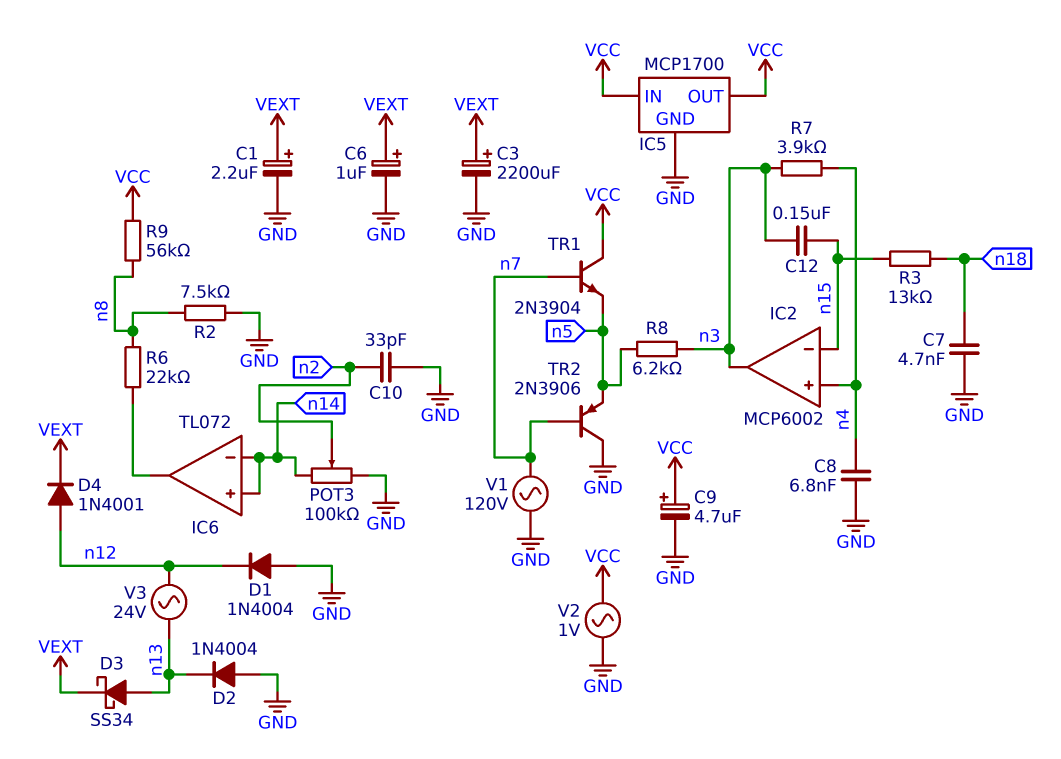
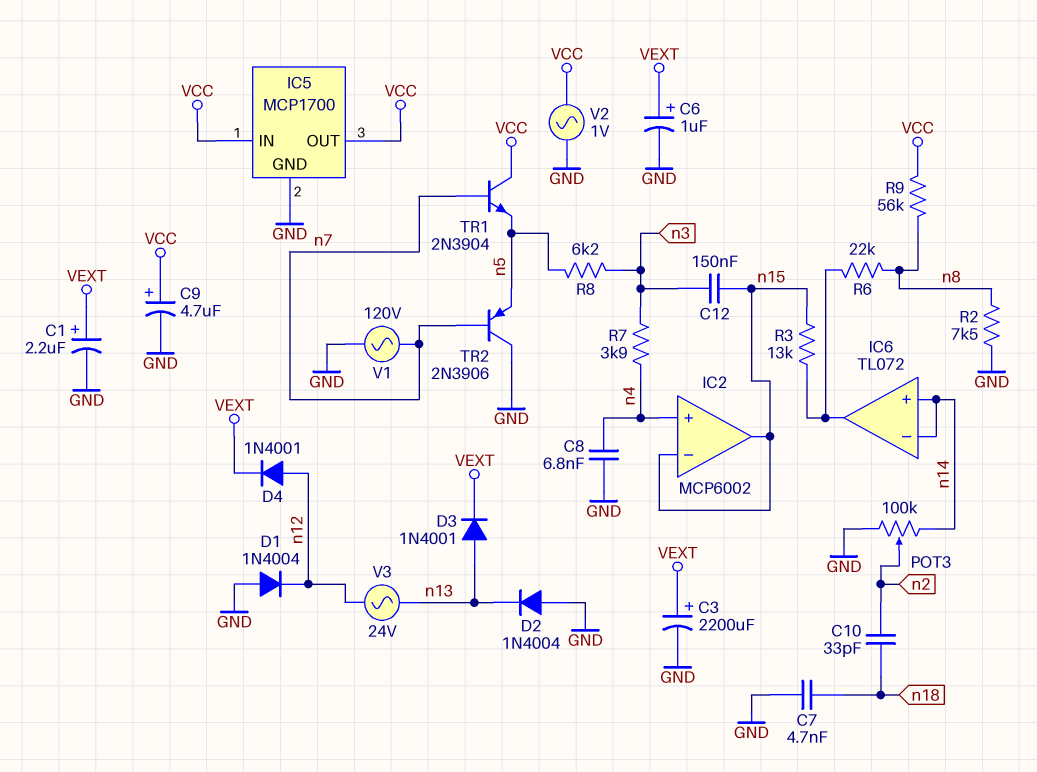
C10: 33pF (GND, n2) -> 33pF (n2, n18)
D3: schottky SS34 (A n13, K VEXT) -> diode 1N4001 (A n13, K VEXT)
IC2 pin out: n3 -> n15
R3: 13k (n15, n18) -> 13k (IC6/out, n15)

